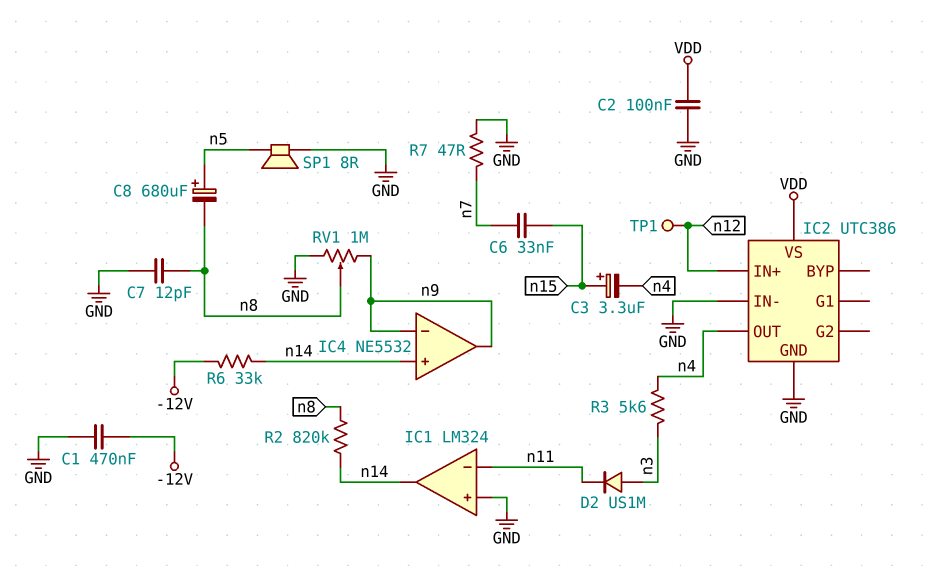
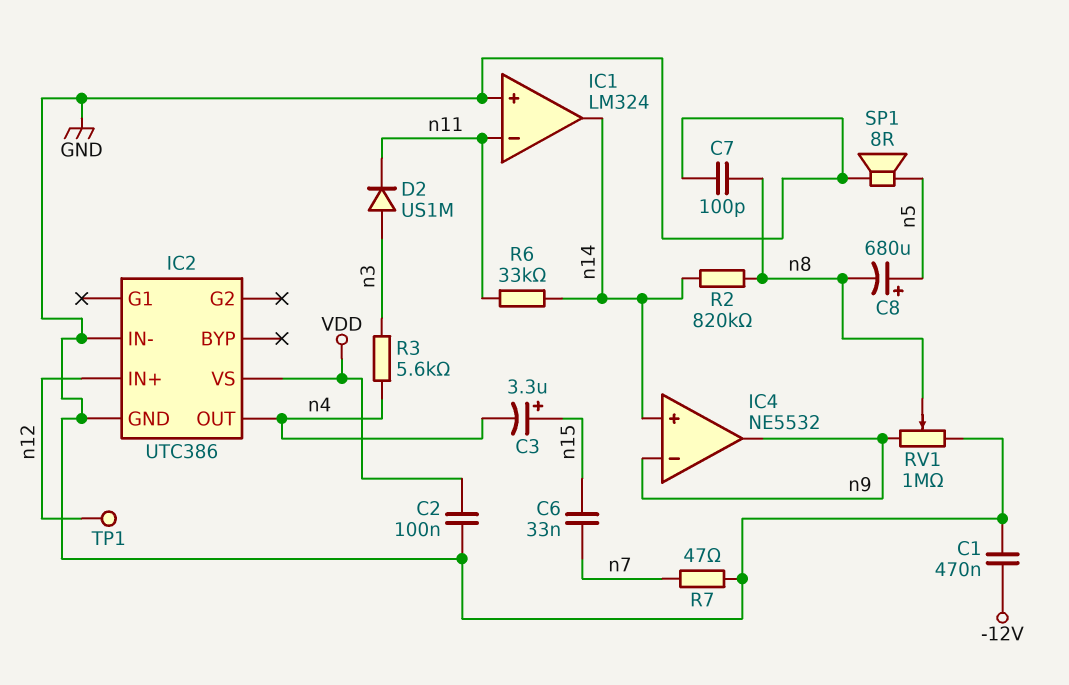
C7: 12pF (GND, n8) -> 100pF (GND, n8)
R6: 33k (-12V, n14) -> 33k (n11, n14)

